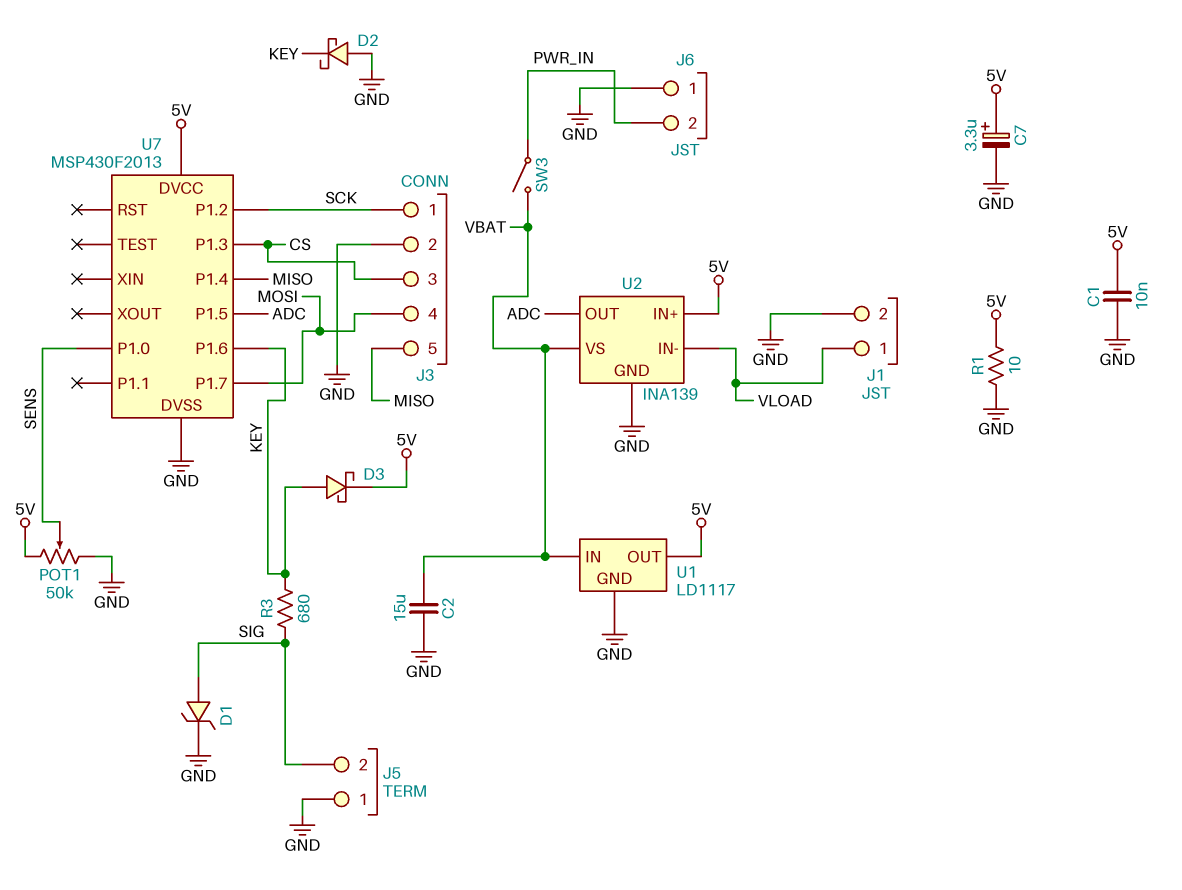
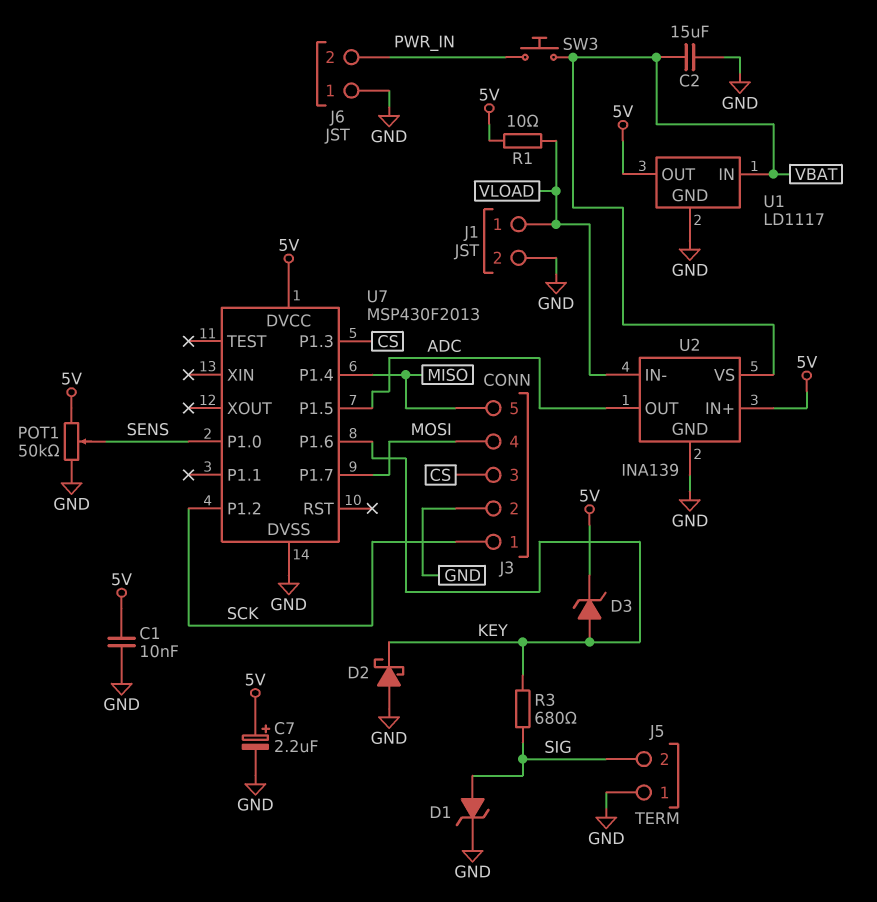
C7: 3.3uF (plus 5V, minus GND) -> 2.2uF (plus 5V, minus GND)
D3: schottky (A KEY, K 5V) -> zener (A KEY, K 5V)
R1: 10 (5V, GND) -> 10 (5V, VLOAD)
SW3: switch (PWR_IN, VBAT) -> button (PWR_IN, VBAT)

